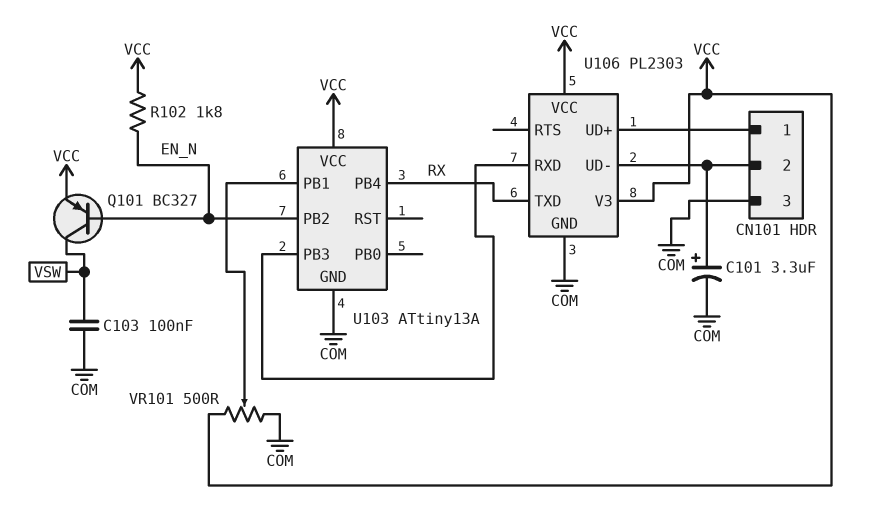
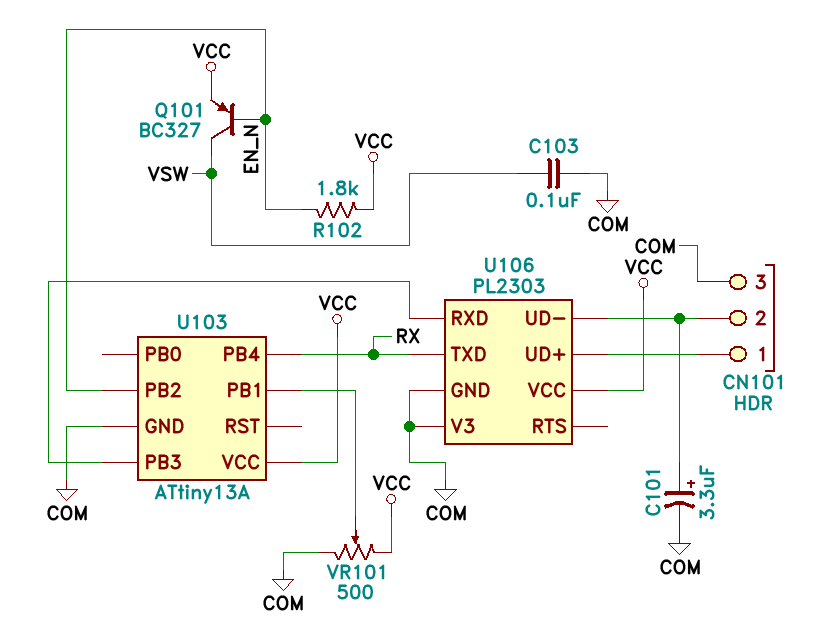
U106 pin V3: VCC -> COM

